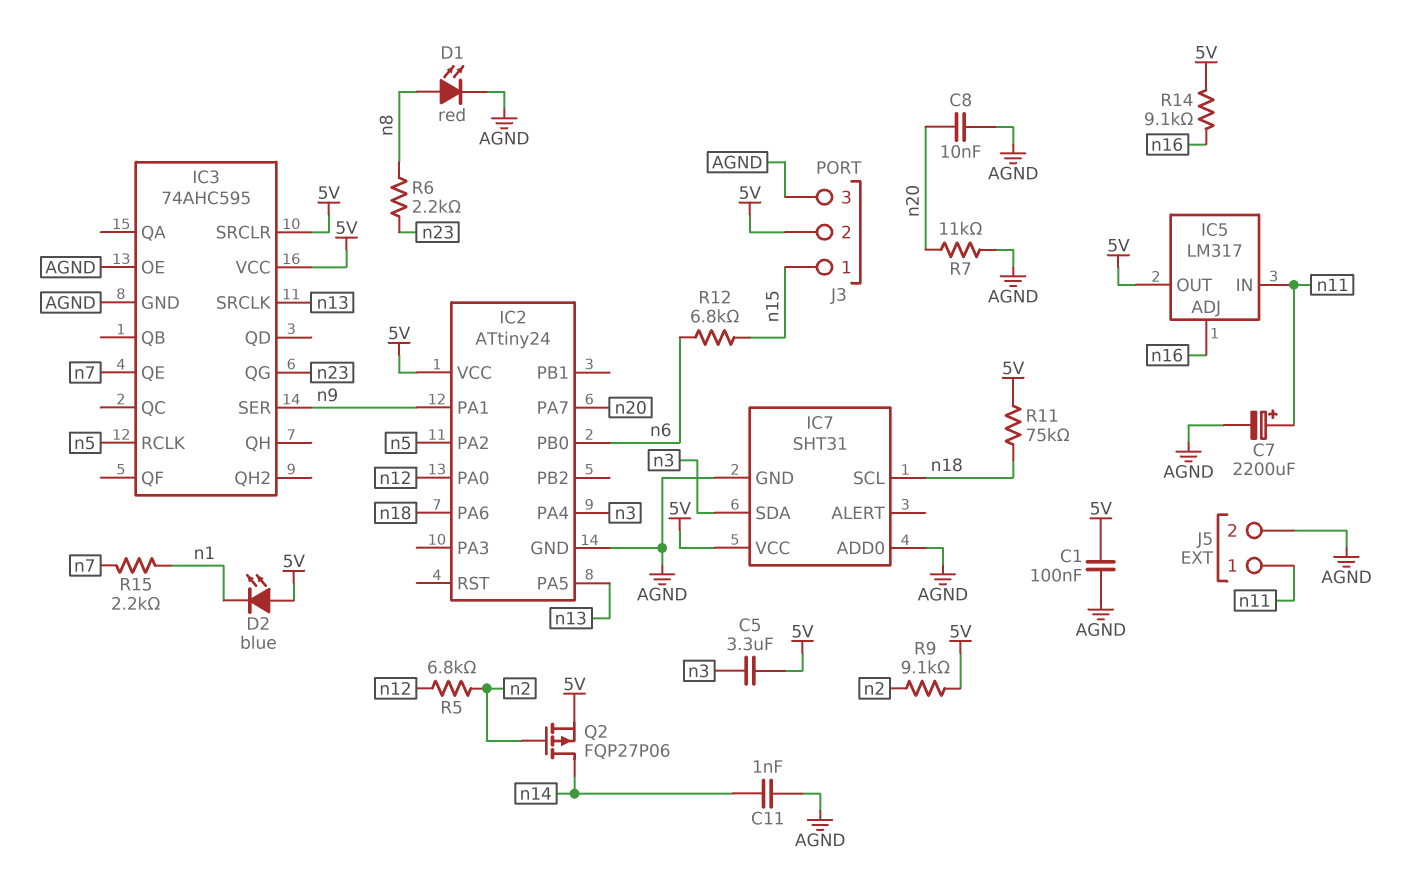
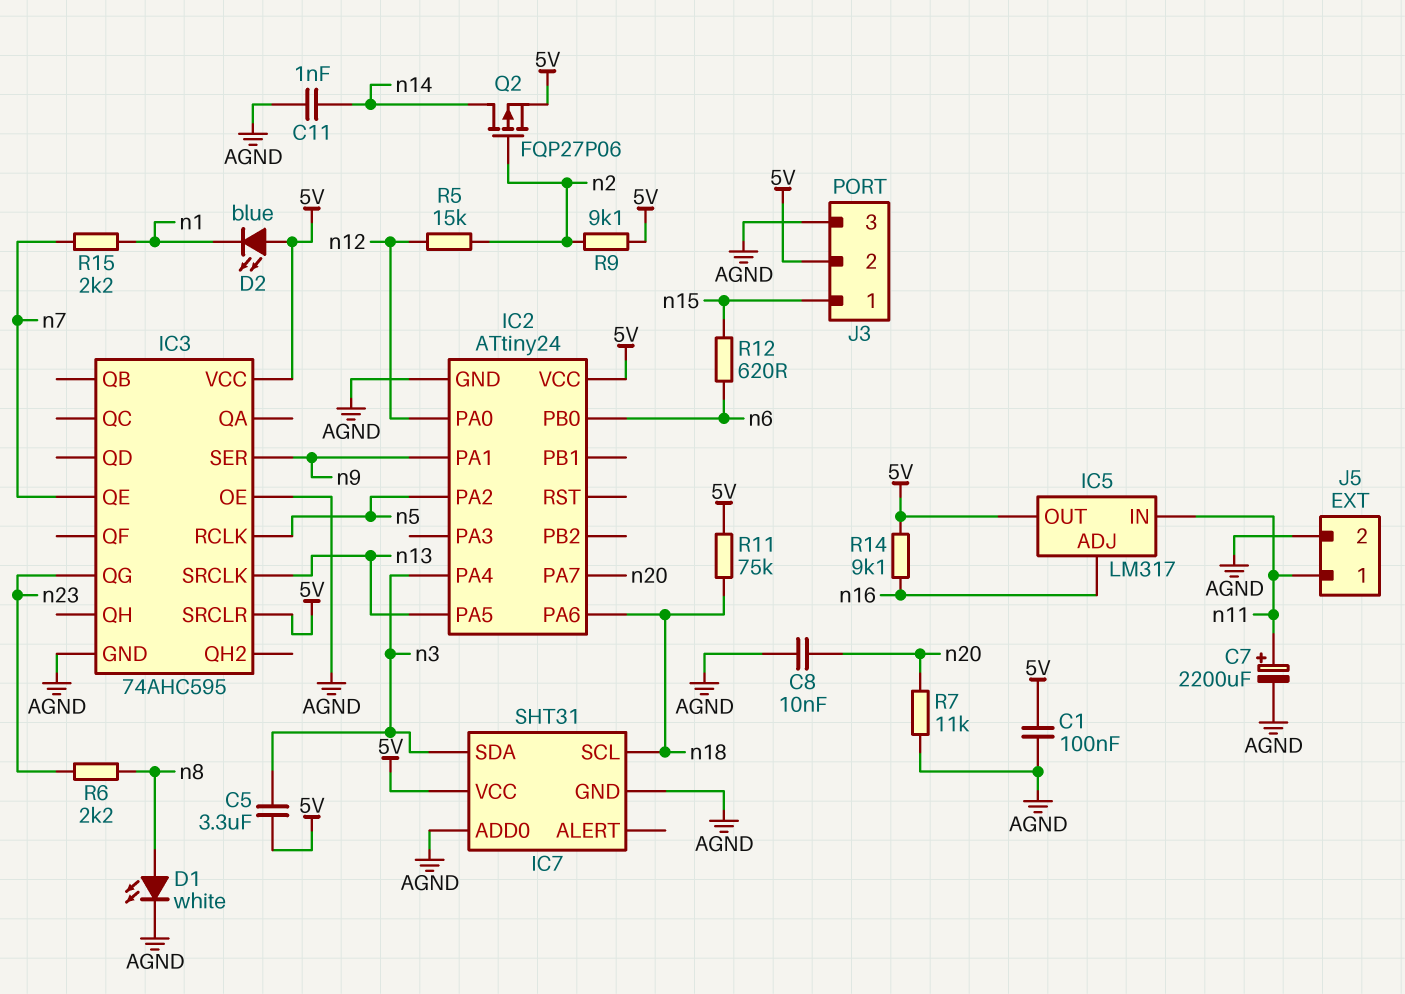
D1: LED red (A n8, K AGND) -> LED white (A n8, K AGND)
R5: 6.8k (n2, n12) -> 15k (n2, n12)
R12: 6.8k (n6, n15) -> 620 (n6, n15)

